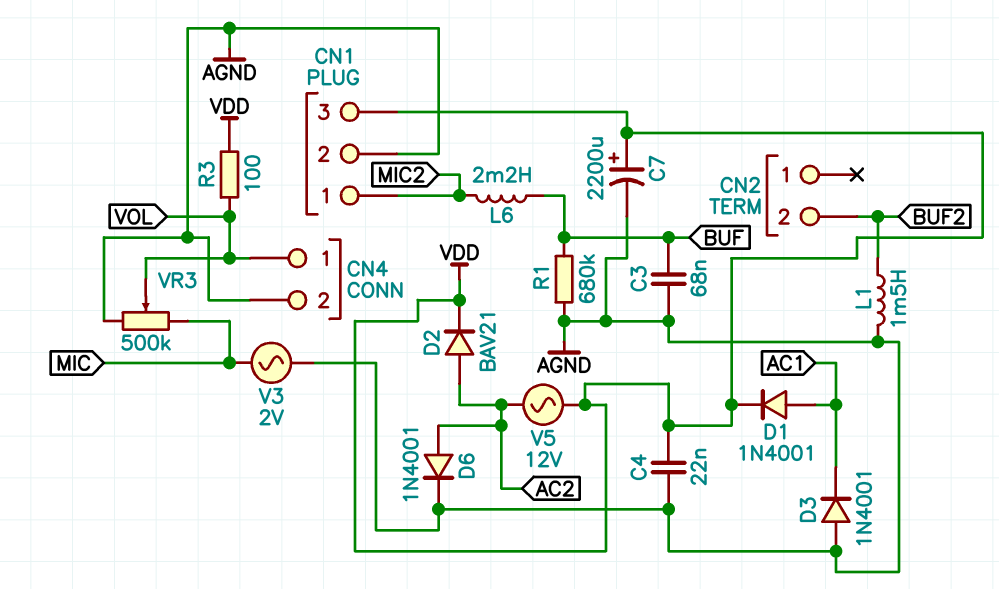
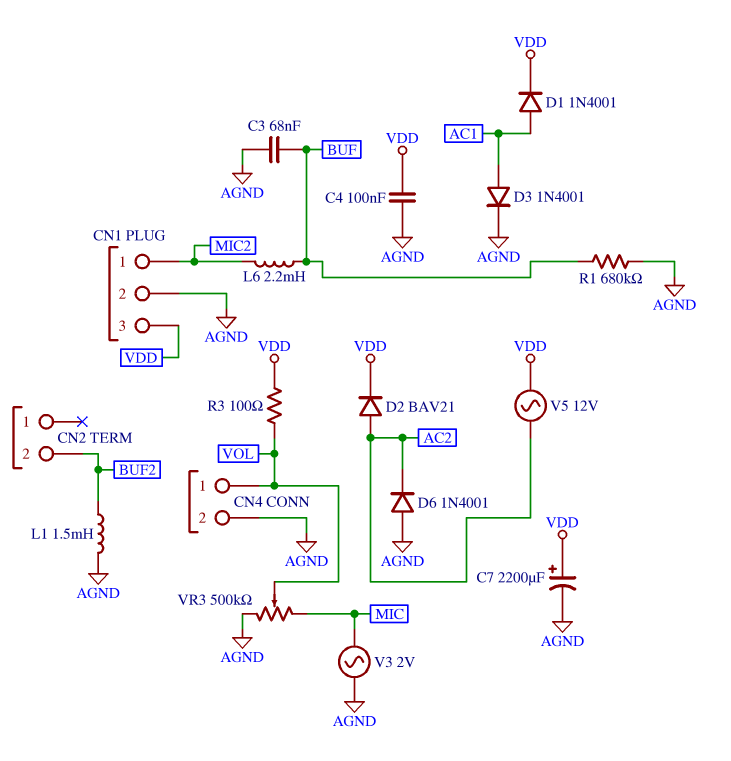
C4: 22nF (AGND, VDD) -> 100nF (AGND, VDD)
D3: diode 1N4001 (A AGND, K AC1) -> diode 1N4001 (A AC1, K AGND)
D6: diode 1N4001 (A AC2, K AGND) -> diode 1N4001 (A AGND, K AC2)

